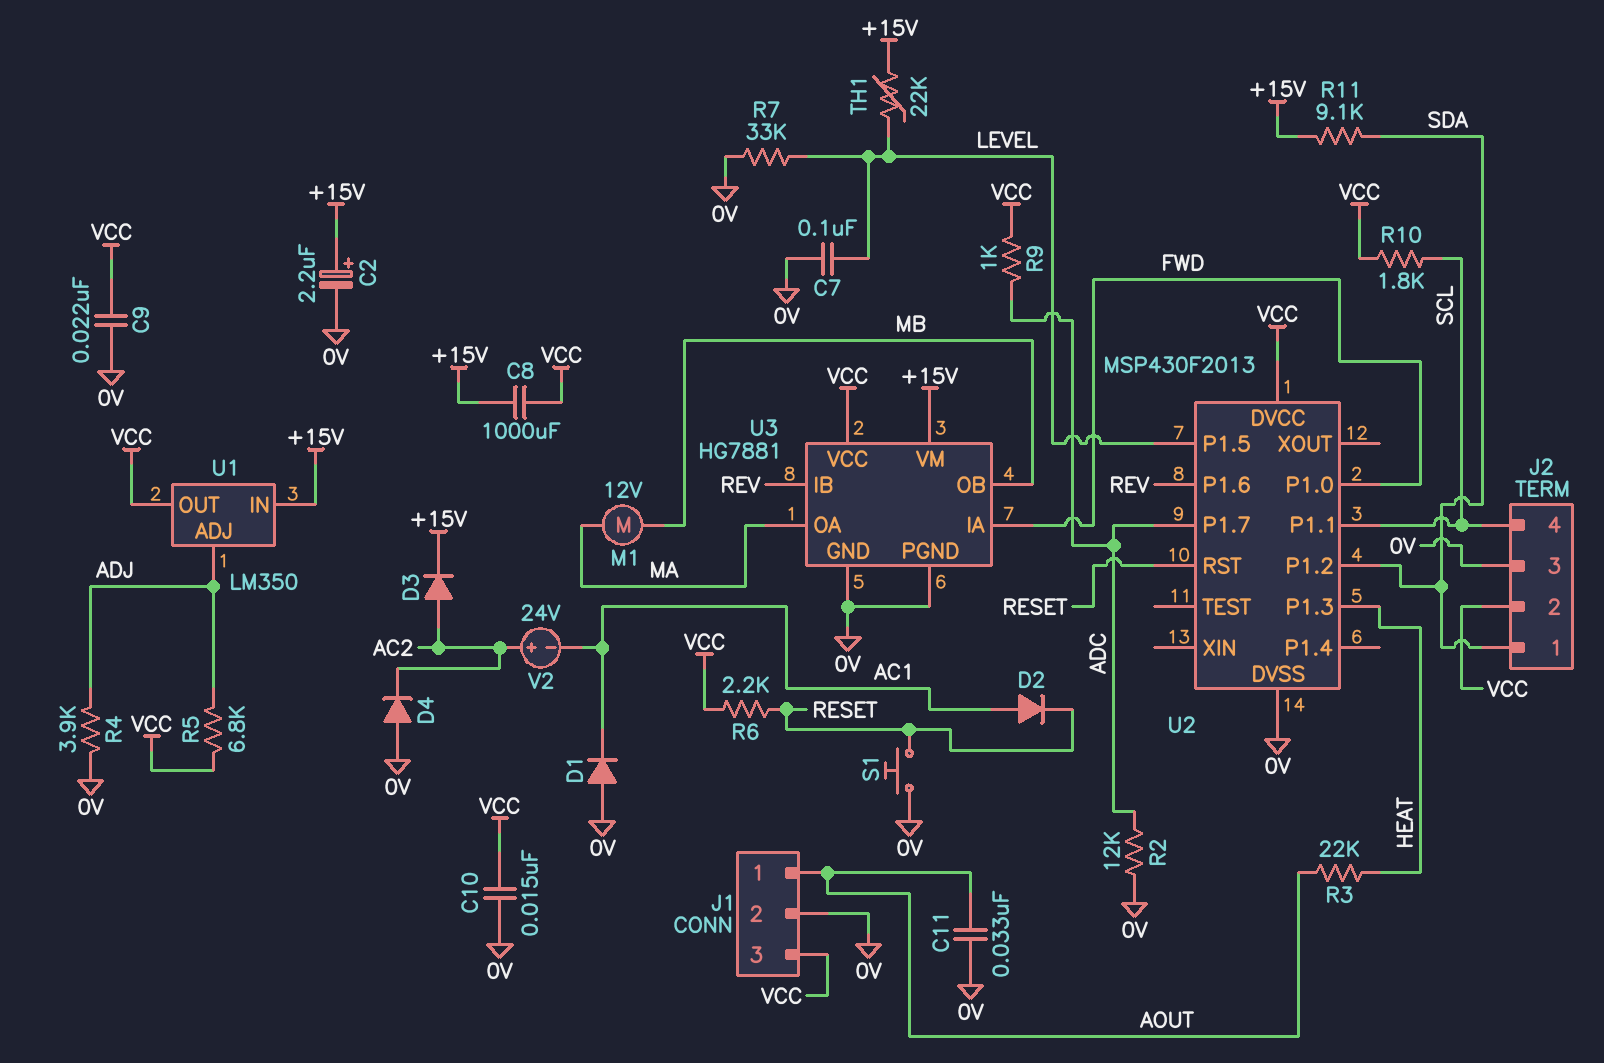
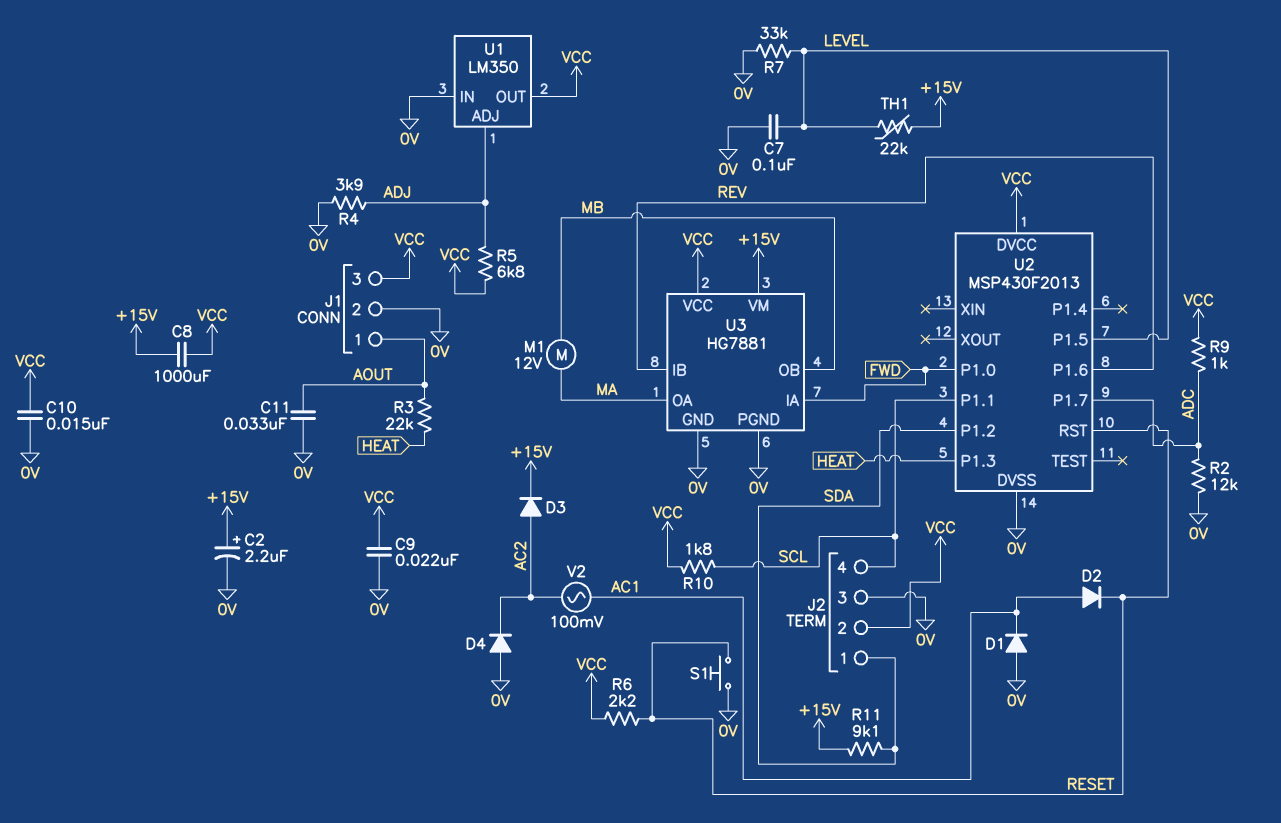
U1 pin IN: +15V -> 0V
V2: 24V (plus AC2, minus AC1) -> AC 100mV (AC1, AC2)

